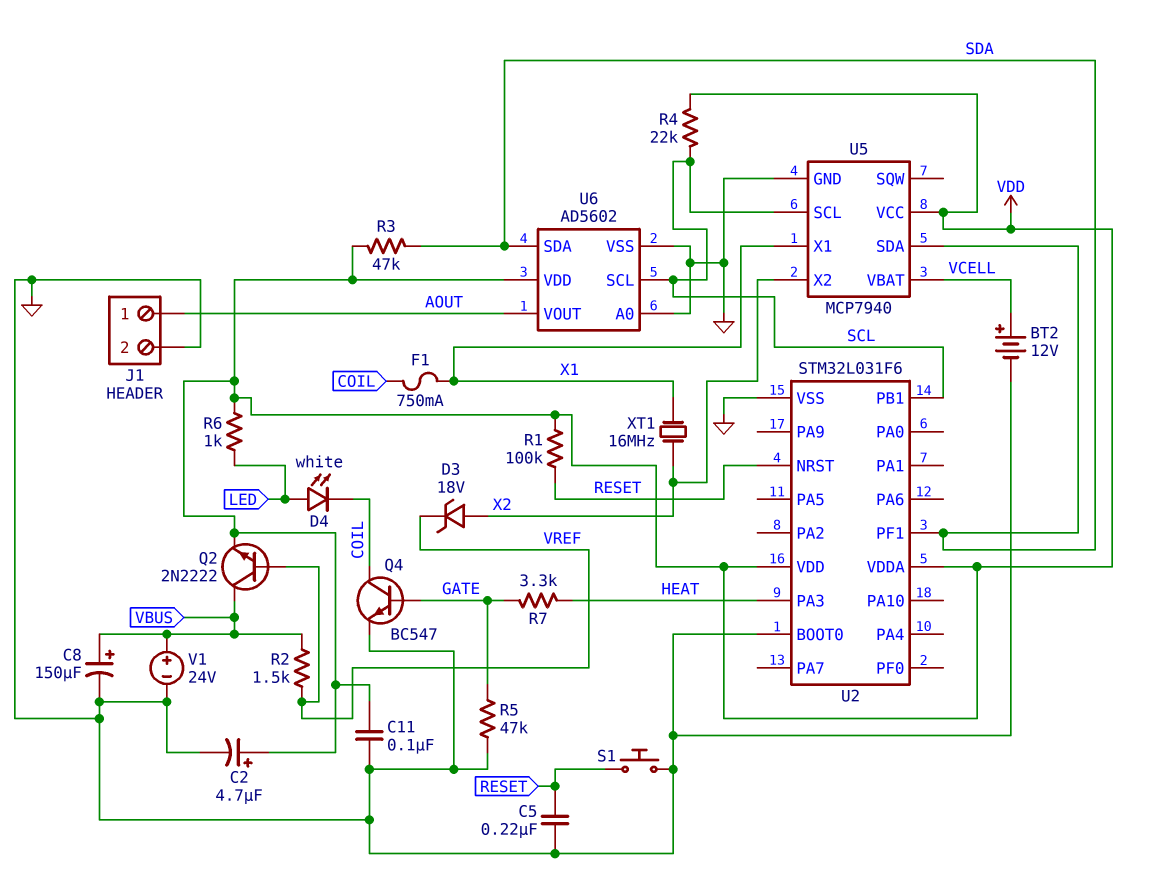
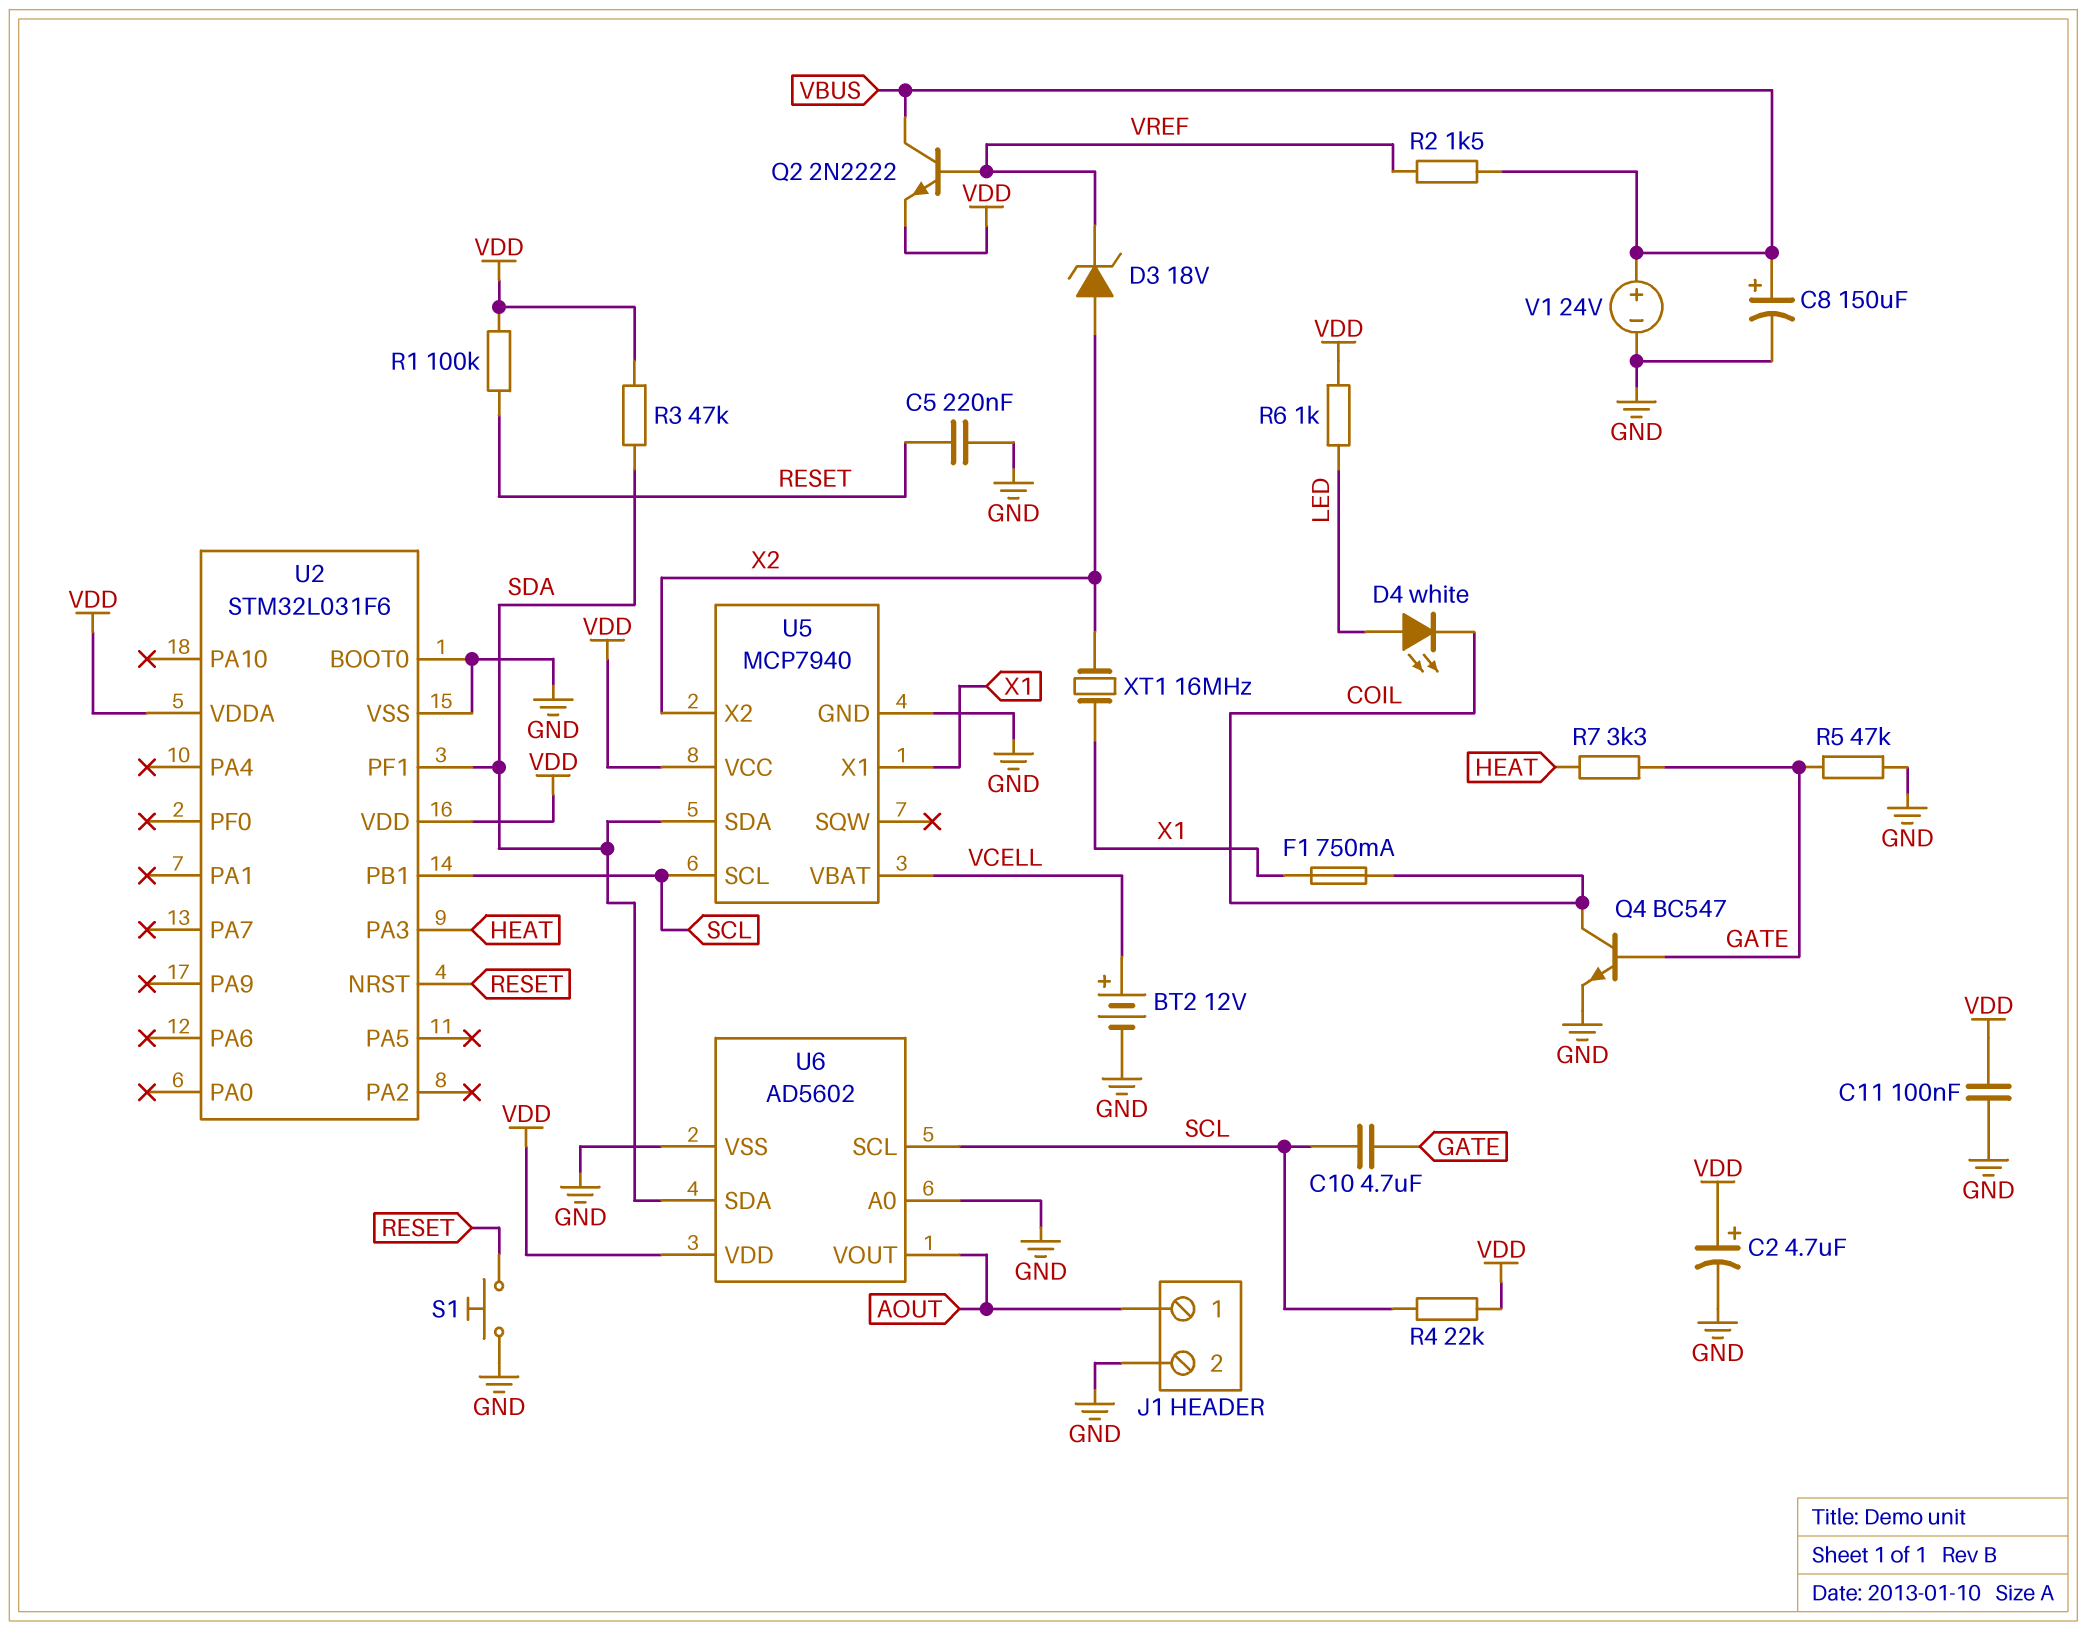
C10: none -> 4.7uF (GATE, SCL)

